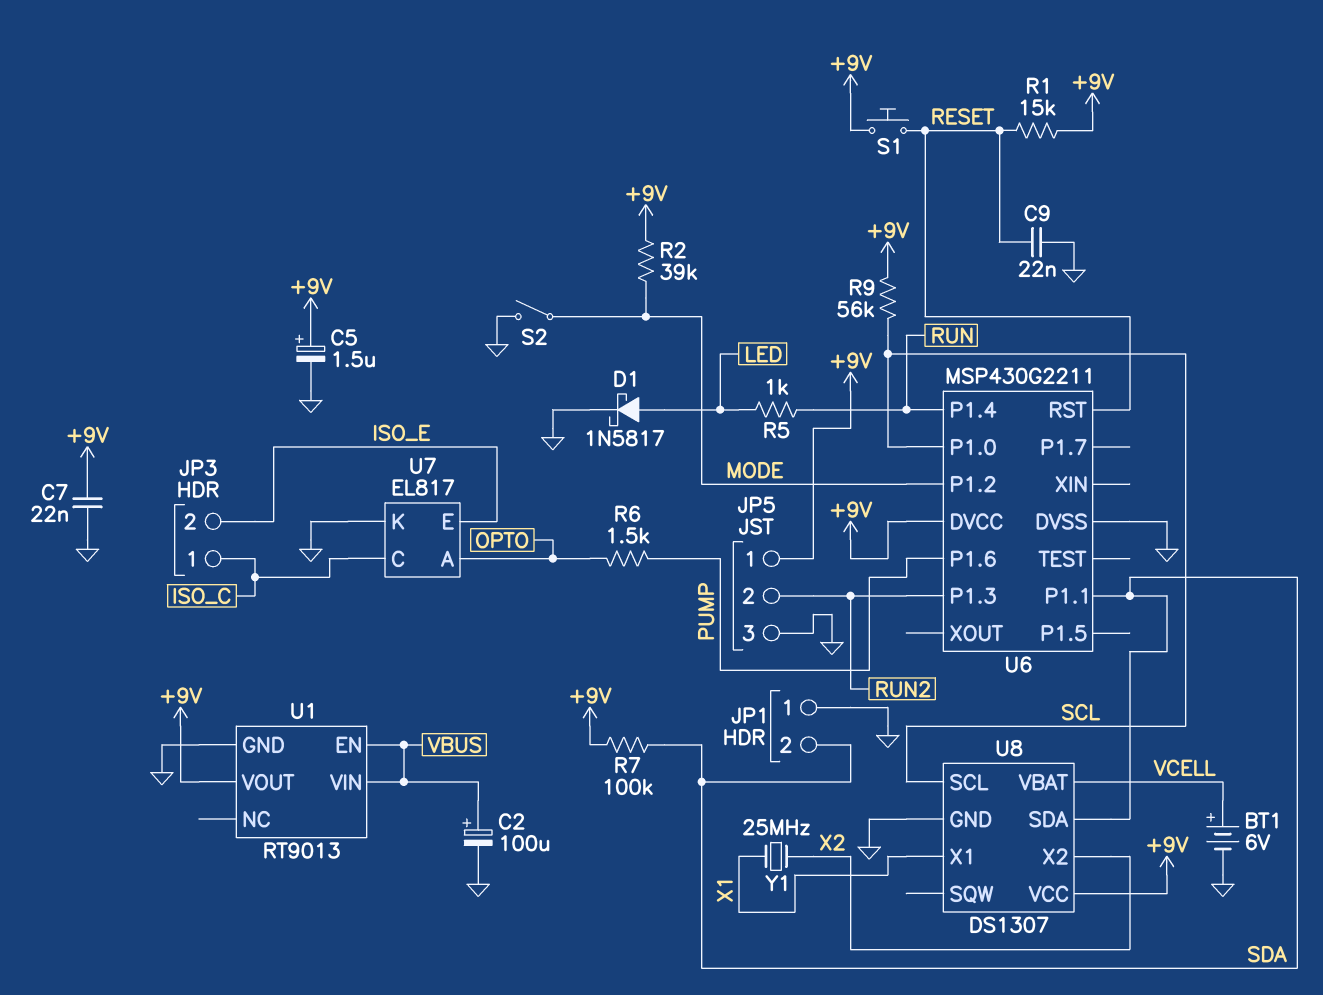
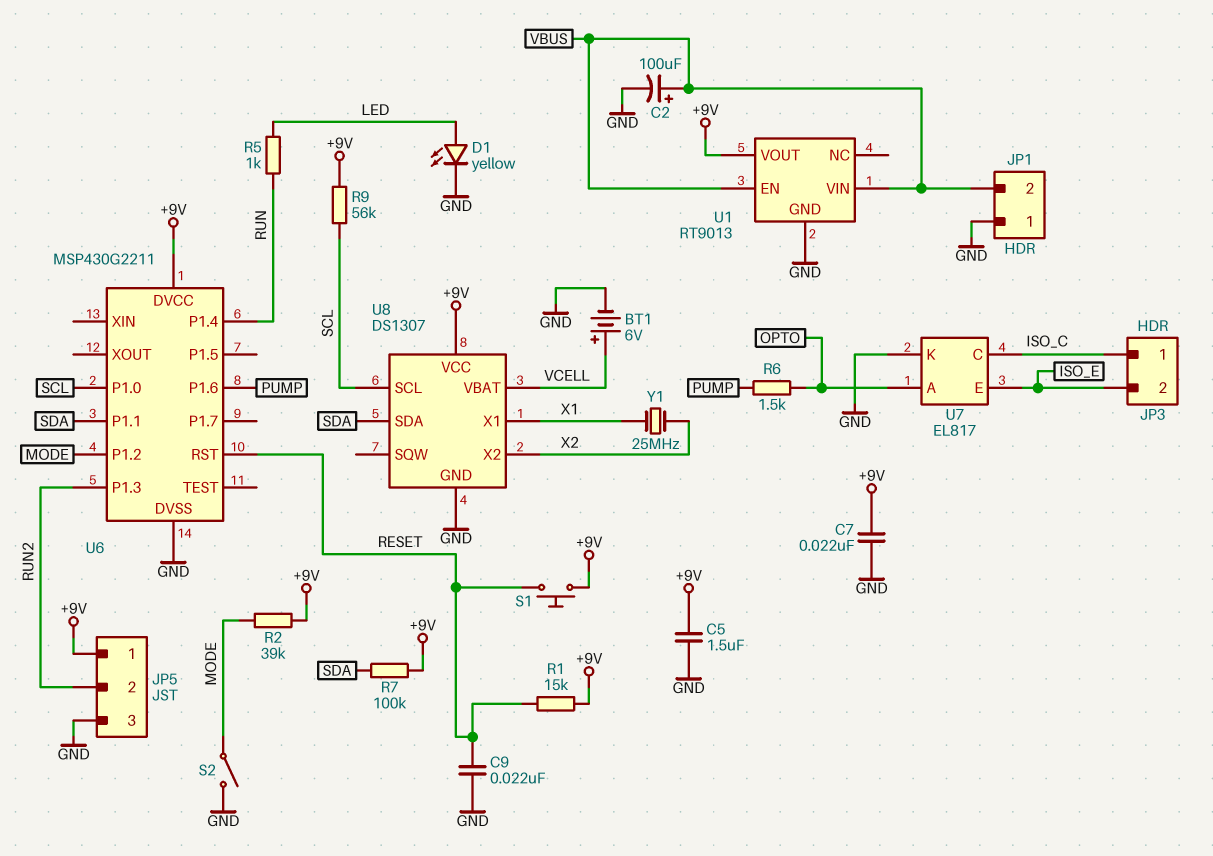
C5: 1.5uF (plus +9V, minus GND) -> 1.5uF (+9V, GND)
D1: schottky 1N5817 (A LED, K GND) -> LED yellow (A LED, K GND)
JP1 pin 2: SDA -> VBUS

